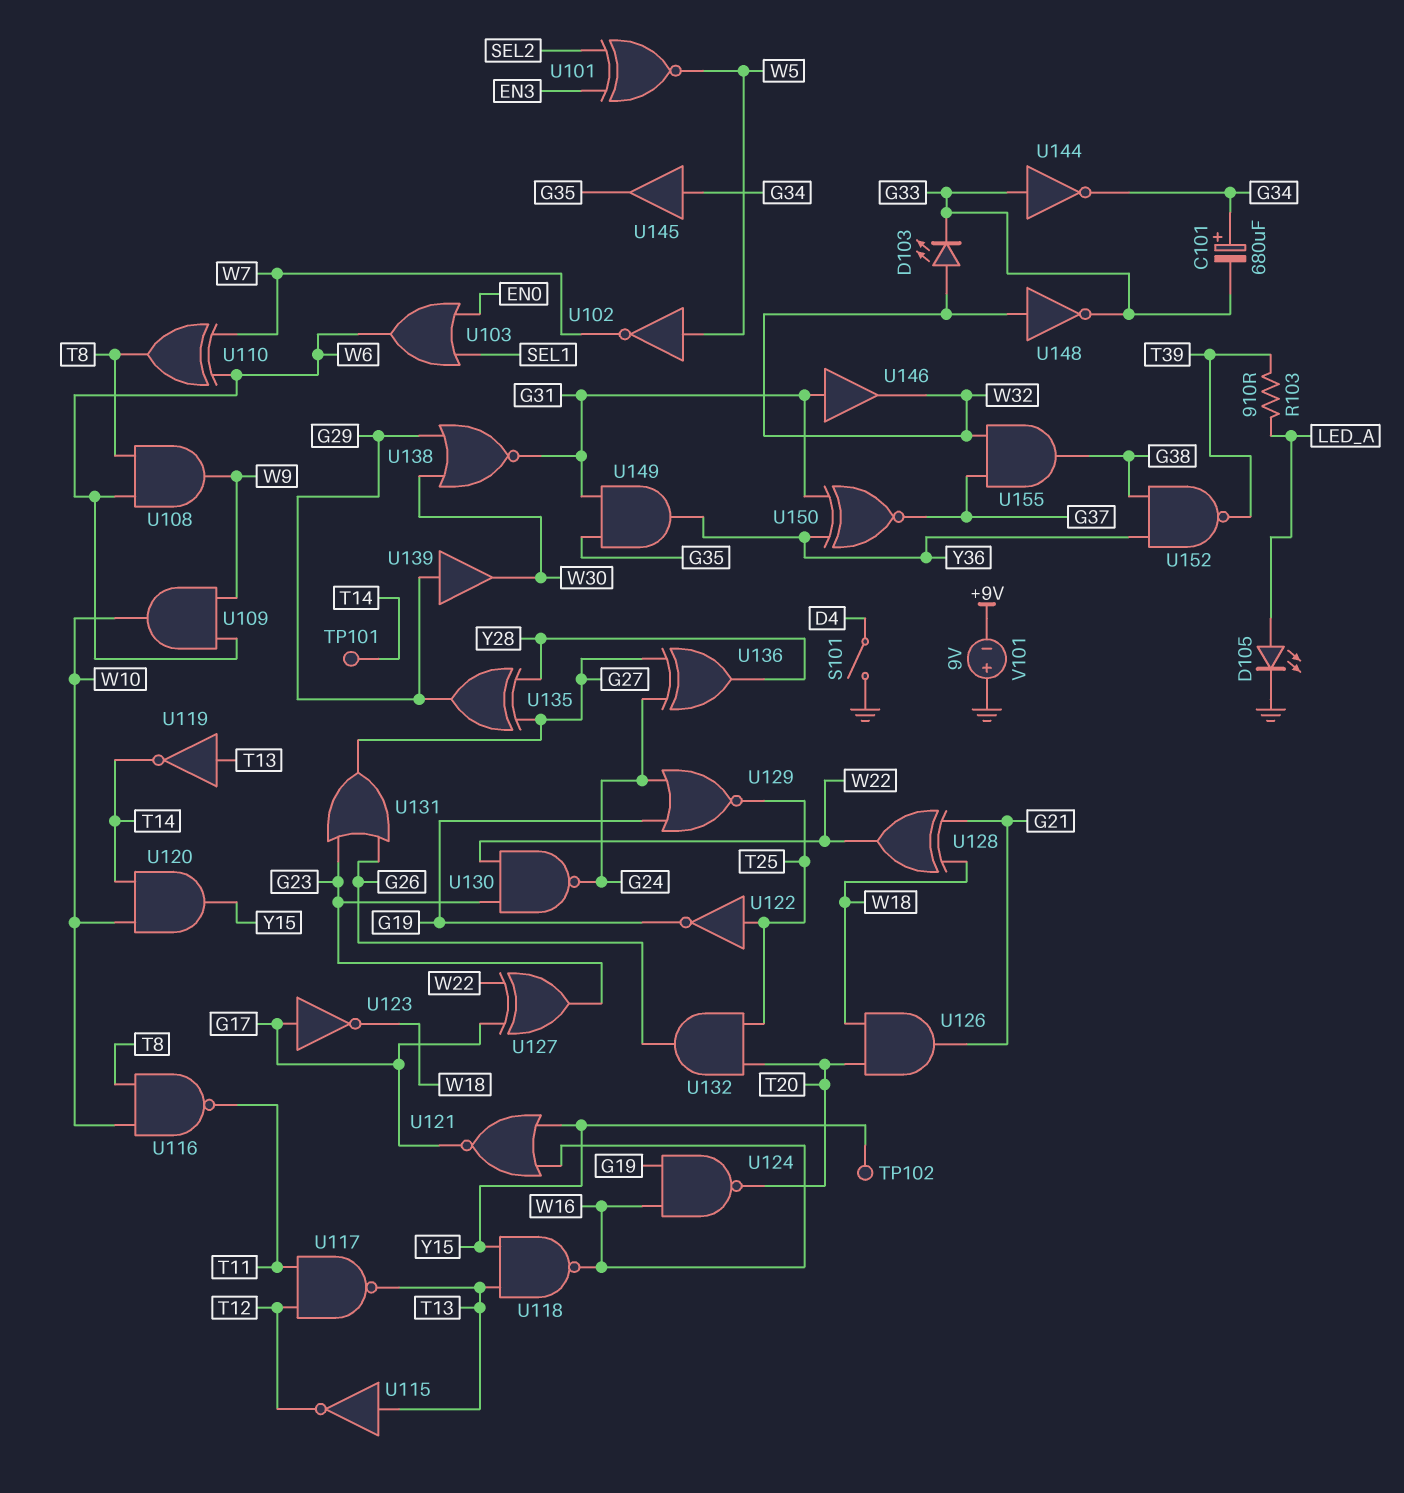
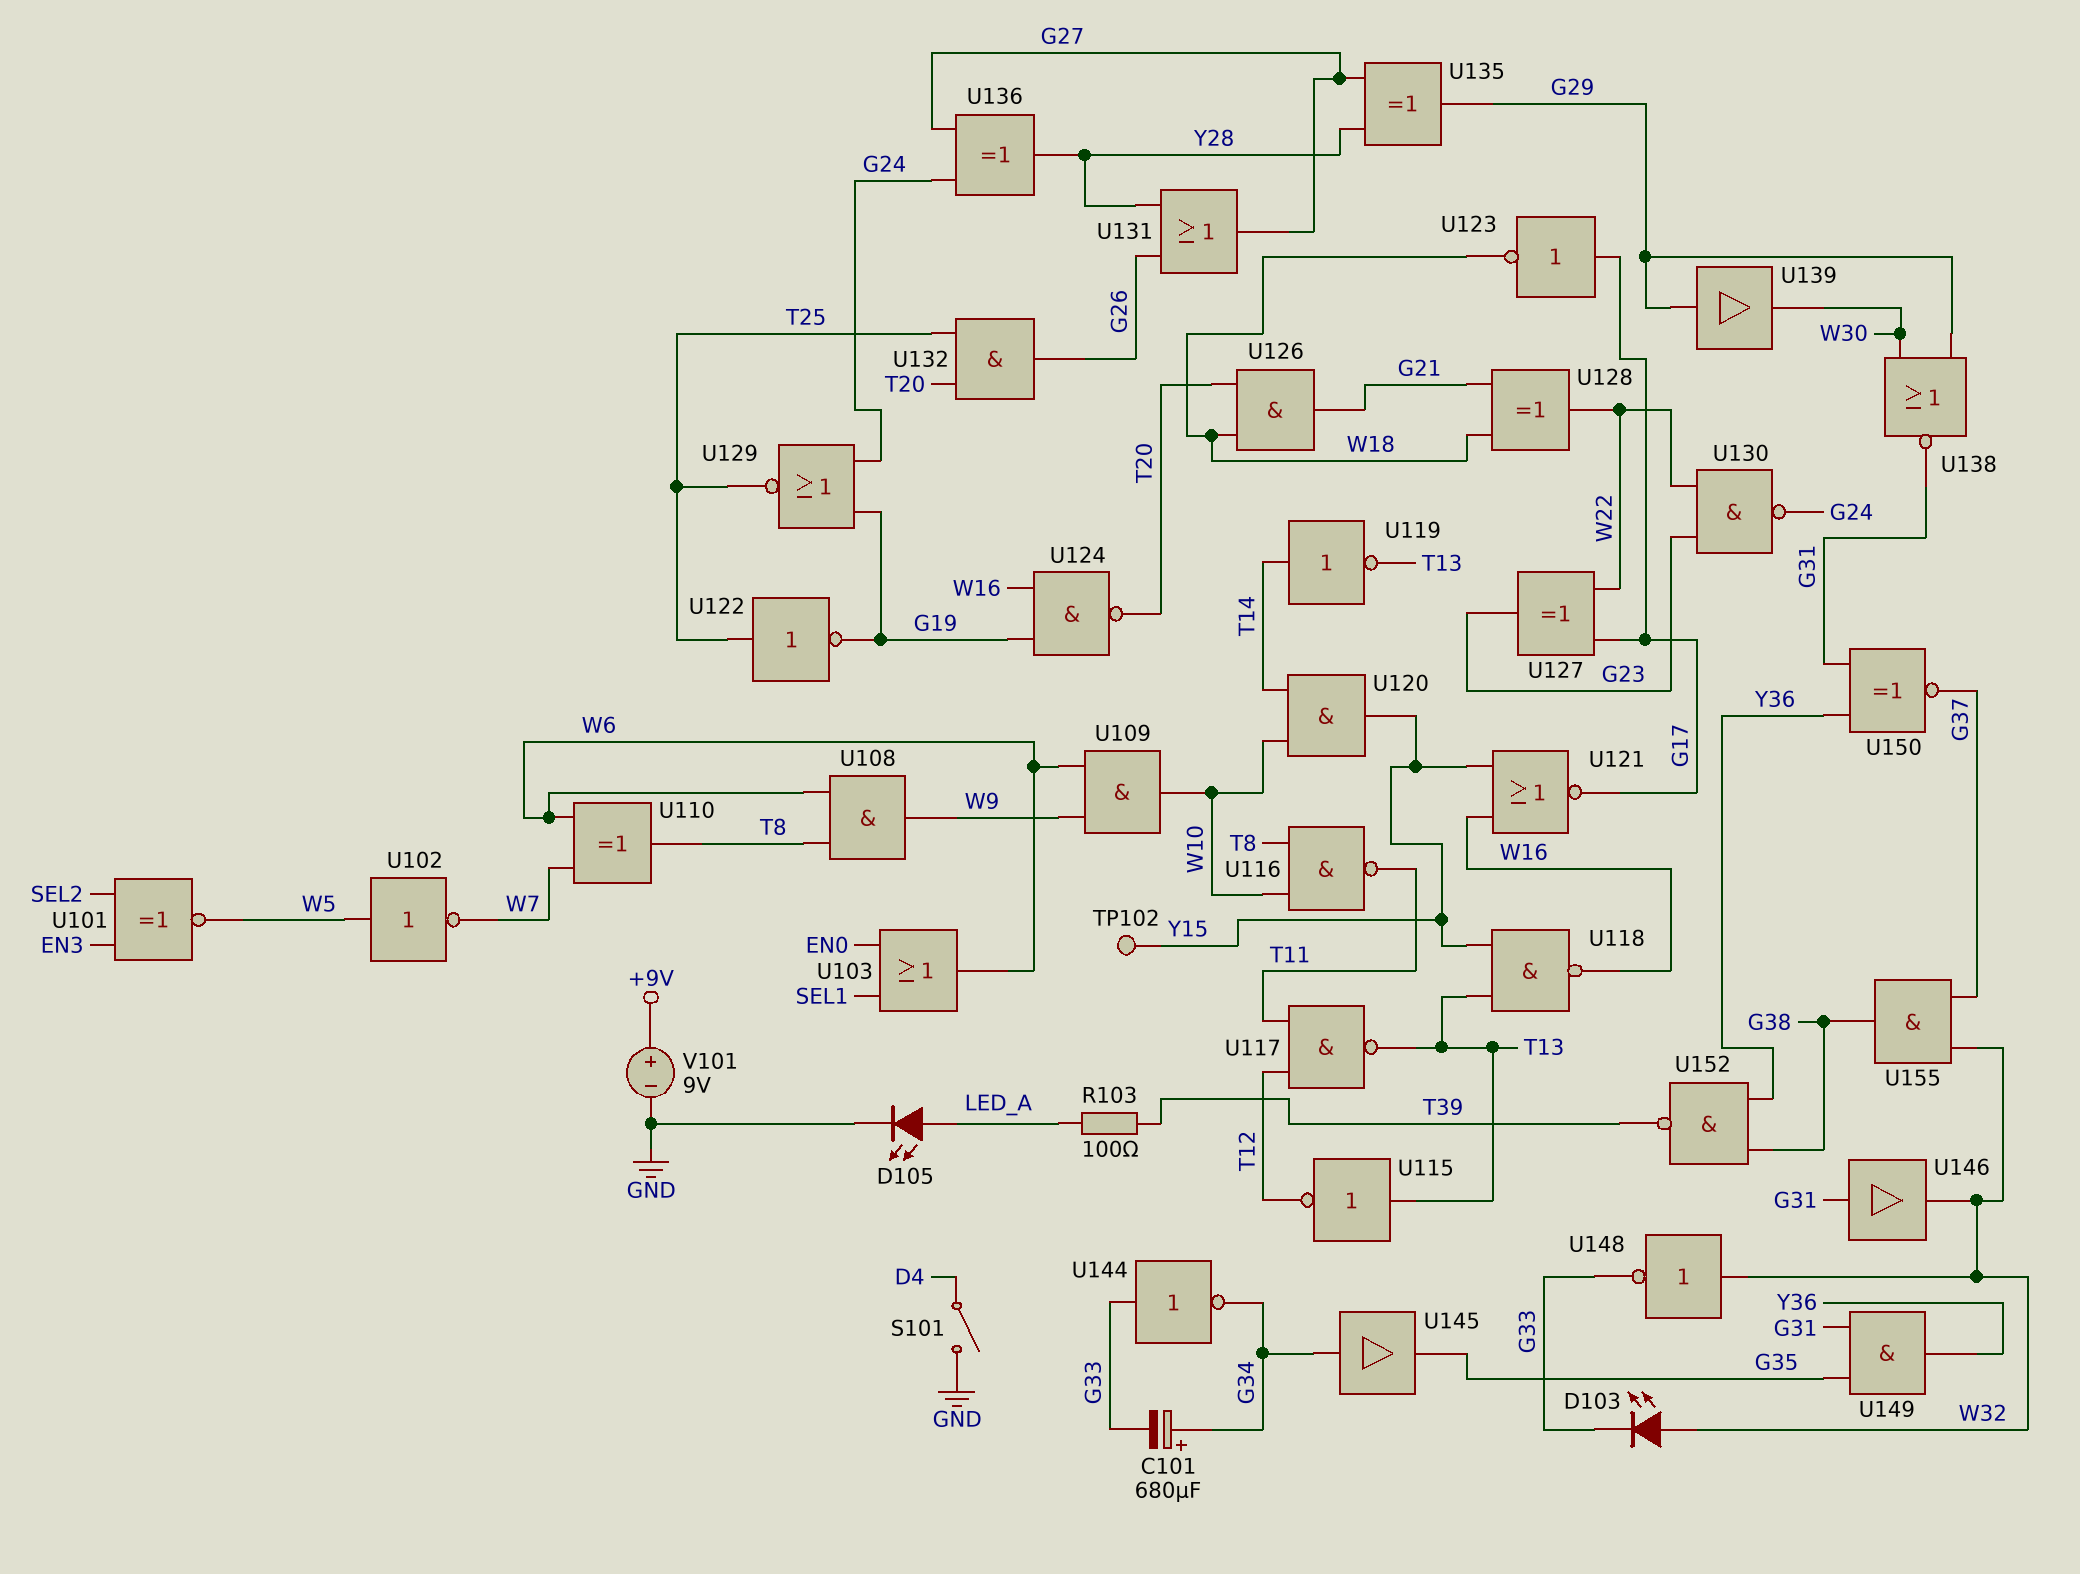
R103: 910 (LED_A, T39) -> 100 (LED_A, T39)
TP101: test point (T14) -> none
U119: NOT (in T13, out T14) -> NOT (in T14, out T13)
U131: OR (in G23, in G26, out G27) -> OR (in G26, in Y28, out G27)
V101: 9V (plus GND, minus +9V) -> 9V (plus +9V, minus GND)

